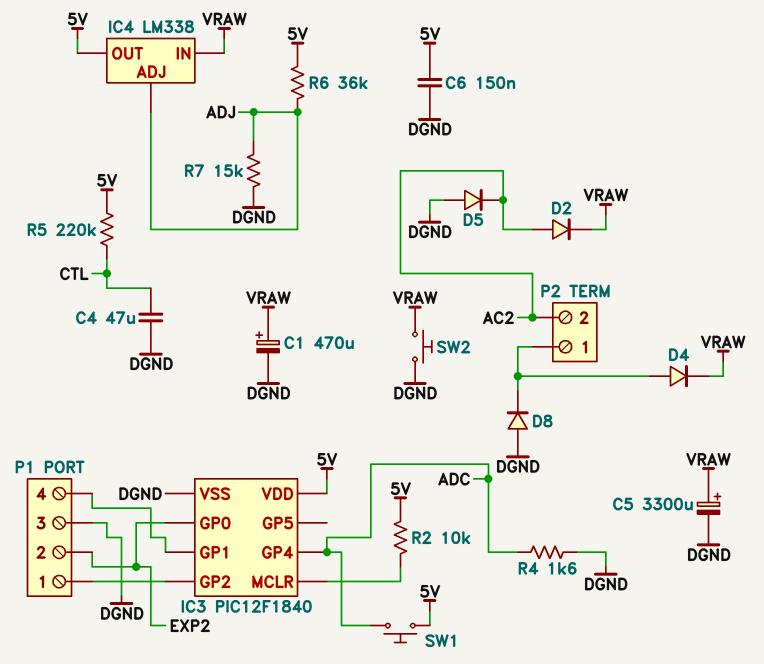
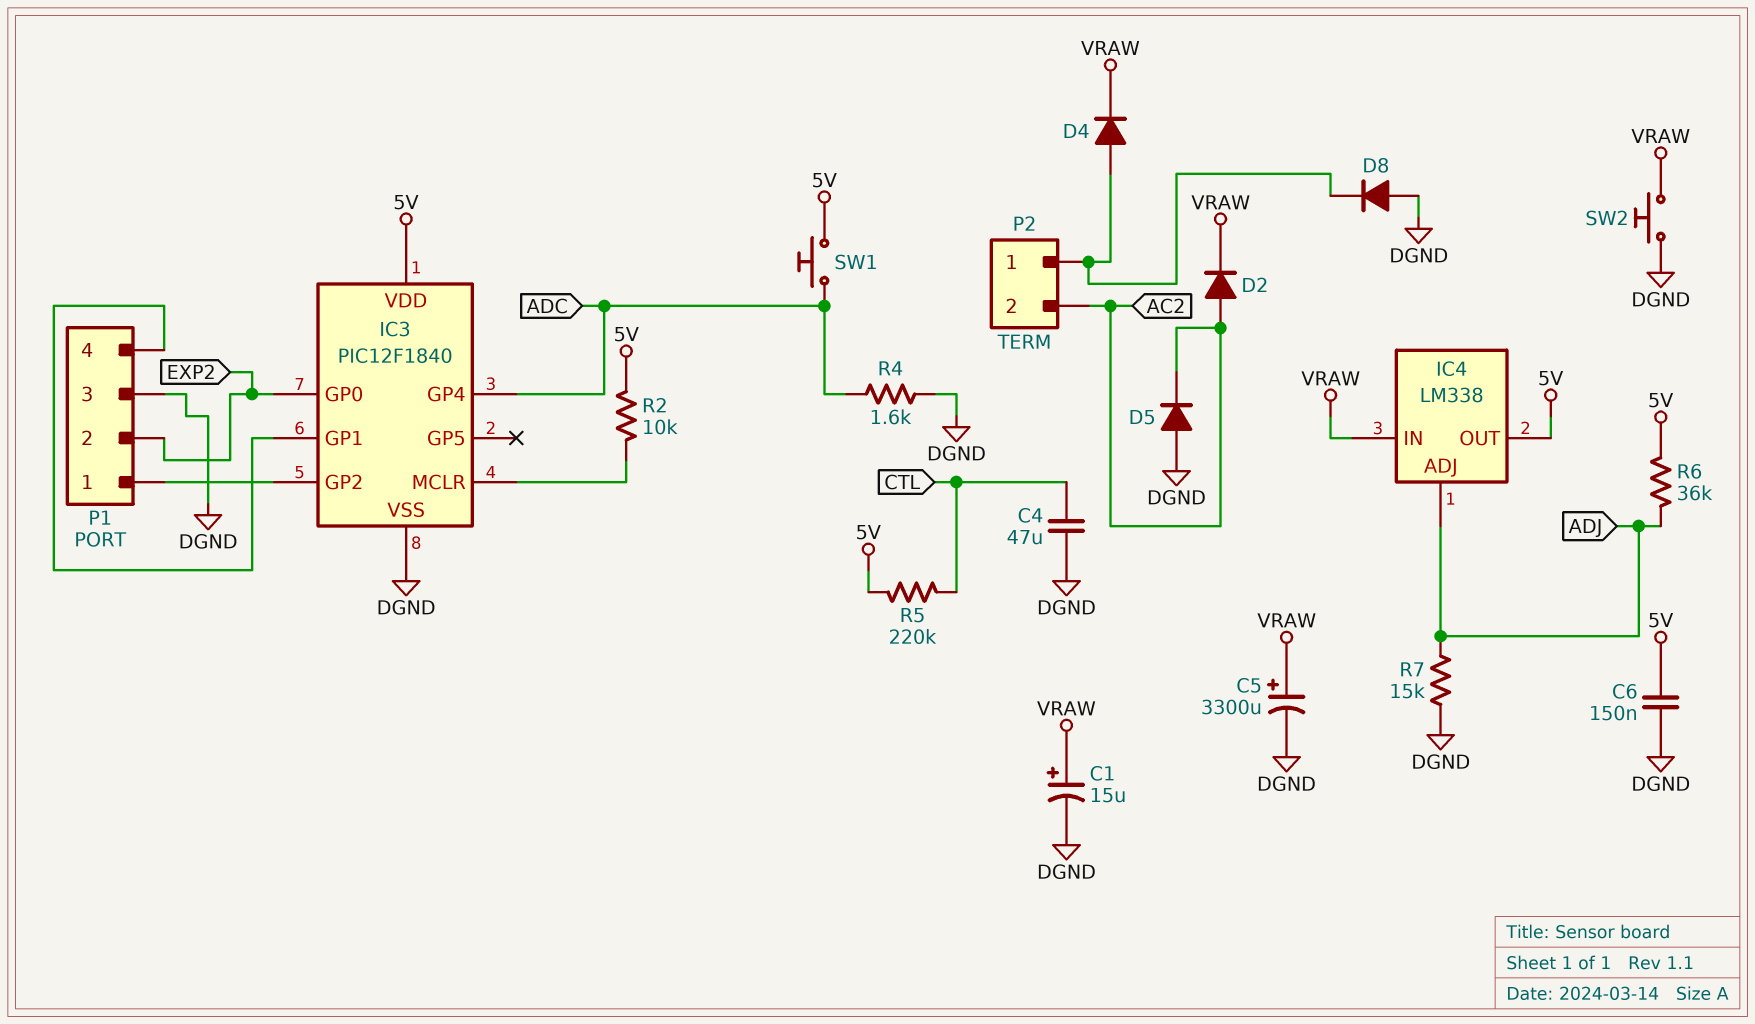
C1: 470uF (plus VRAW, minus DGND) -> 15uF (plus VRAW, minus DGND)

